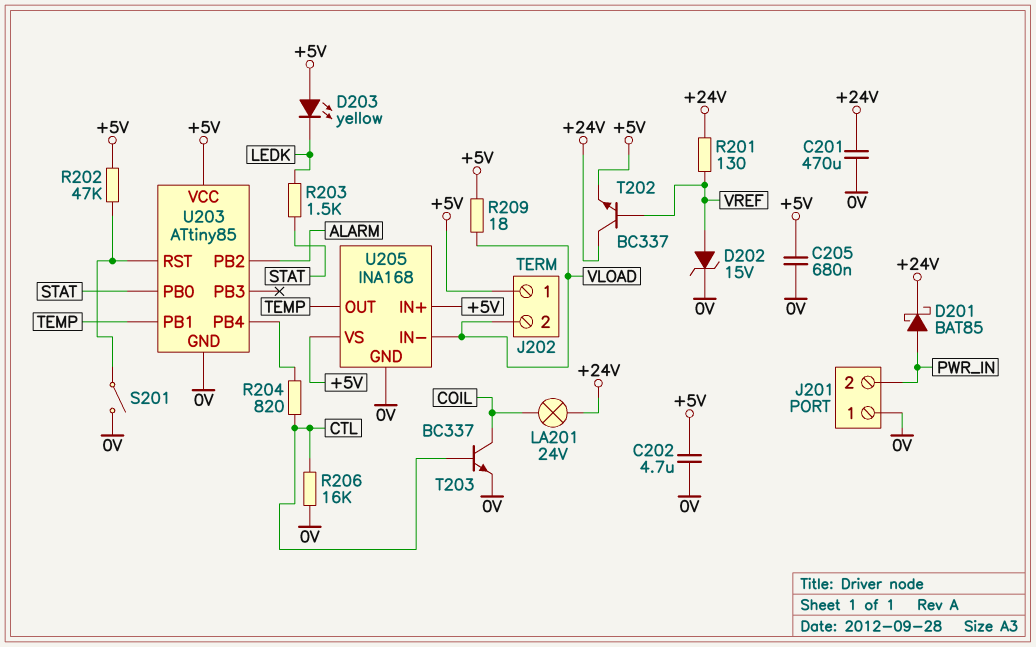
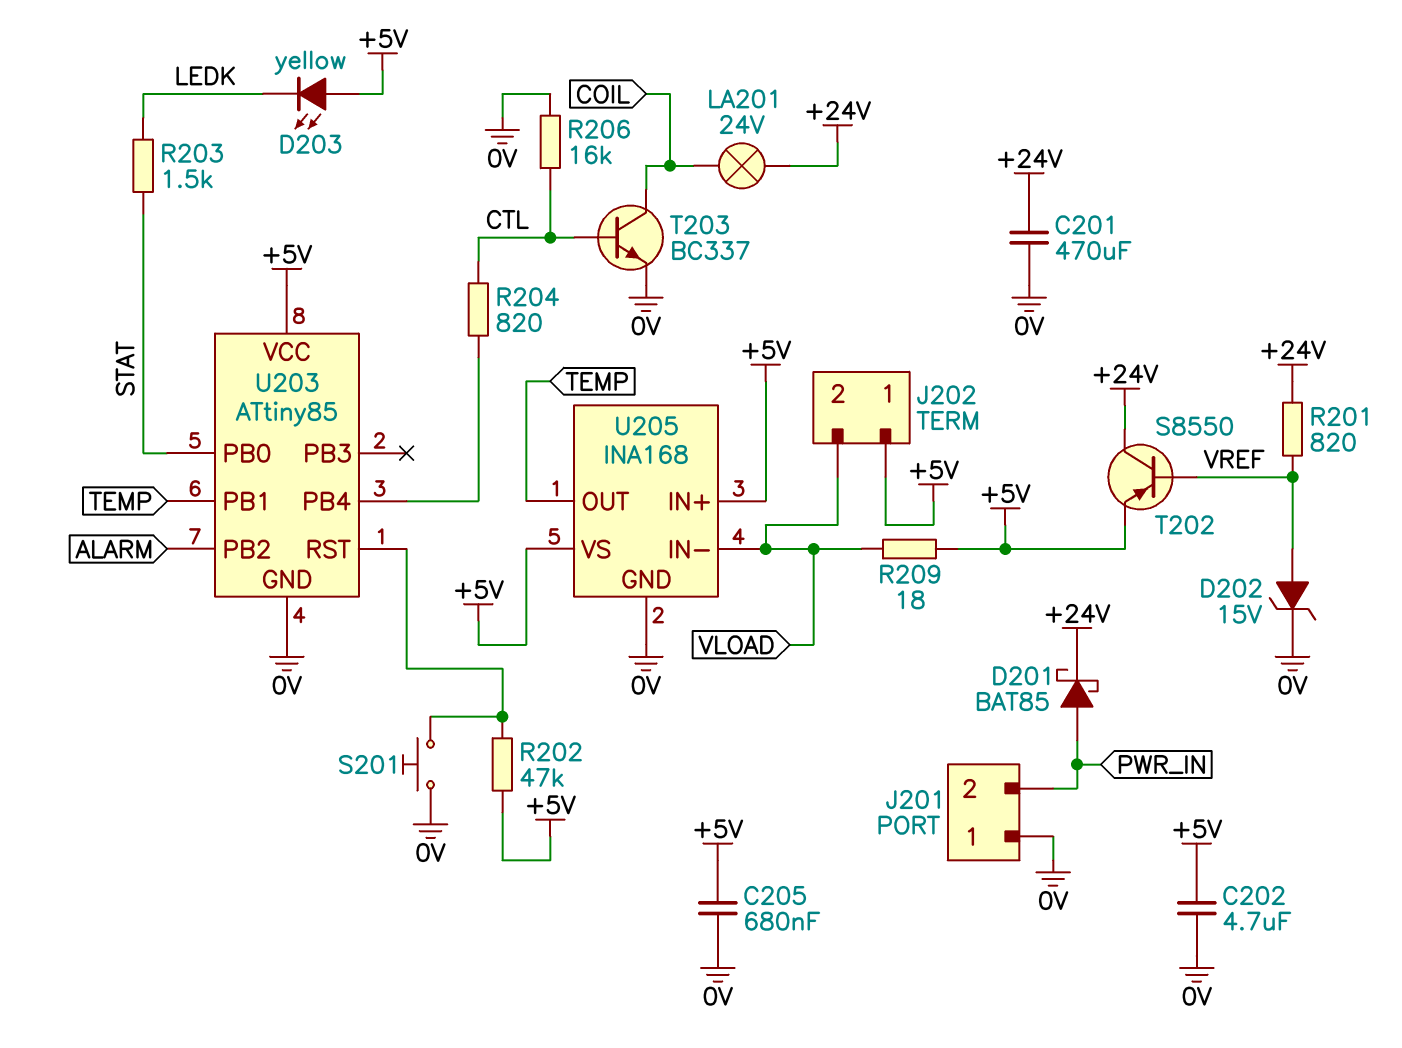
R201: 130 (+24V, VREF) -> 820 (+24V, VREF)
S201: switch (0V, U203/RST) -> button (0V, U203/RST)
T202: NPN BC337 (B VREF, C +24V, E +5V) -> PNP S8550 (B VREF, C +24V, E +5V)

